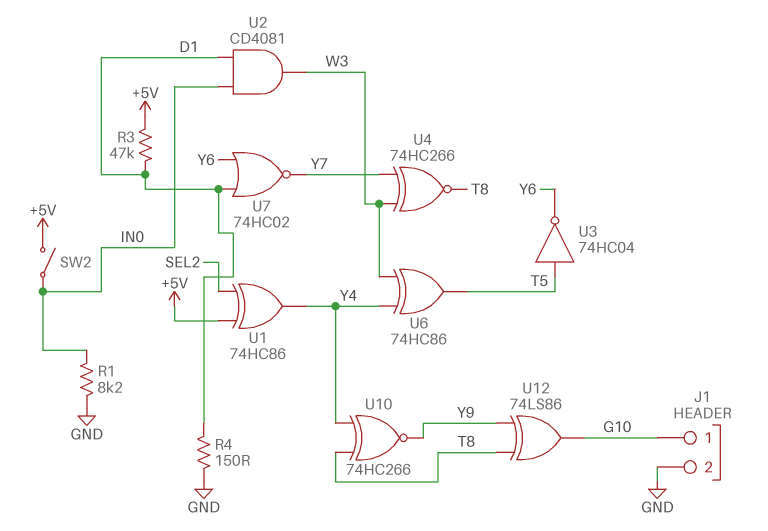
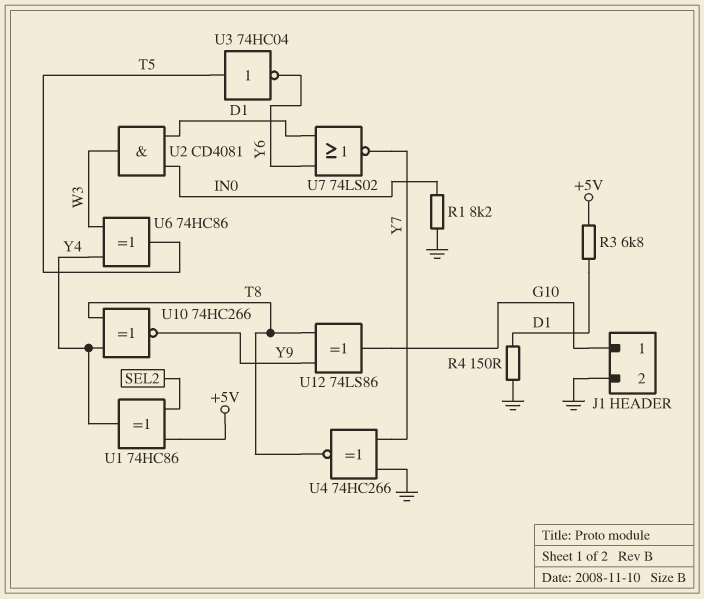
R3: 47k (+5V, D1) -> 6.8k (+5V, D1)
SW2: switch (+5V, IN0) -> none
U4: XNOR 74HC266 (in W3, in Y7, out T8) -> XNOR 74HC266 (in GND, in Y7, out T8)
U7: NOR 74HC02 (in D1, in Y6, out Y7) -> NOR 74LS02 (in D1, in Y6, out Y7)

